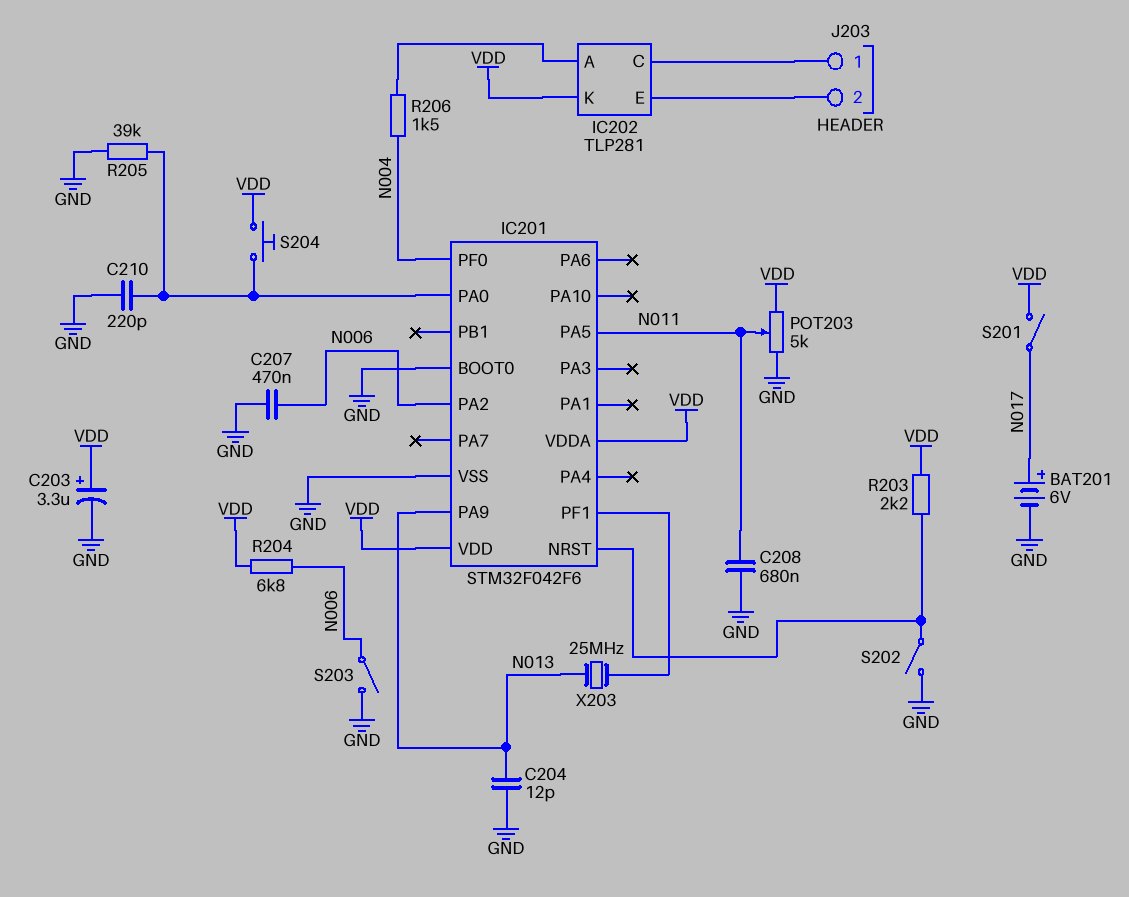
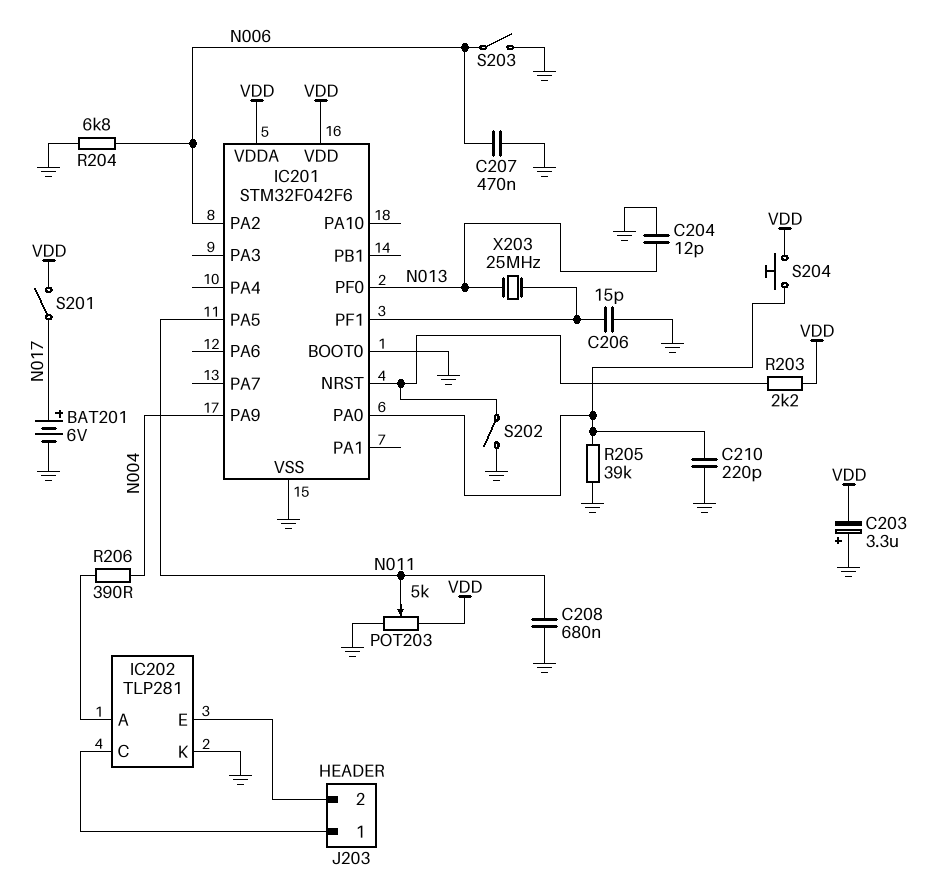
C203: 3.3uF (plus VDD, minus GND) -> 3.3uF (plus GND, minus VDD)
C206: none -> 15pF (GND, IC201/PF1)
IC201 pin PA9: N013 -> N004
IC201 pin PF0: N004 -> N013
IC202 pin K: VDD -> GND
R204: 6.8k (N006, VDD) -> 6.8k (GND, N006)
R206: 1.5k (IC202/A, N004) -> 390 (IC202/A, N004)

